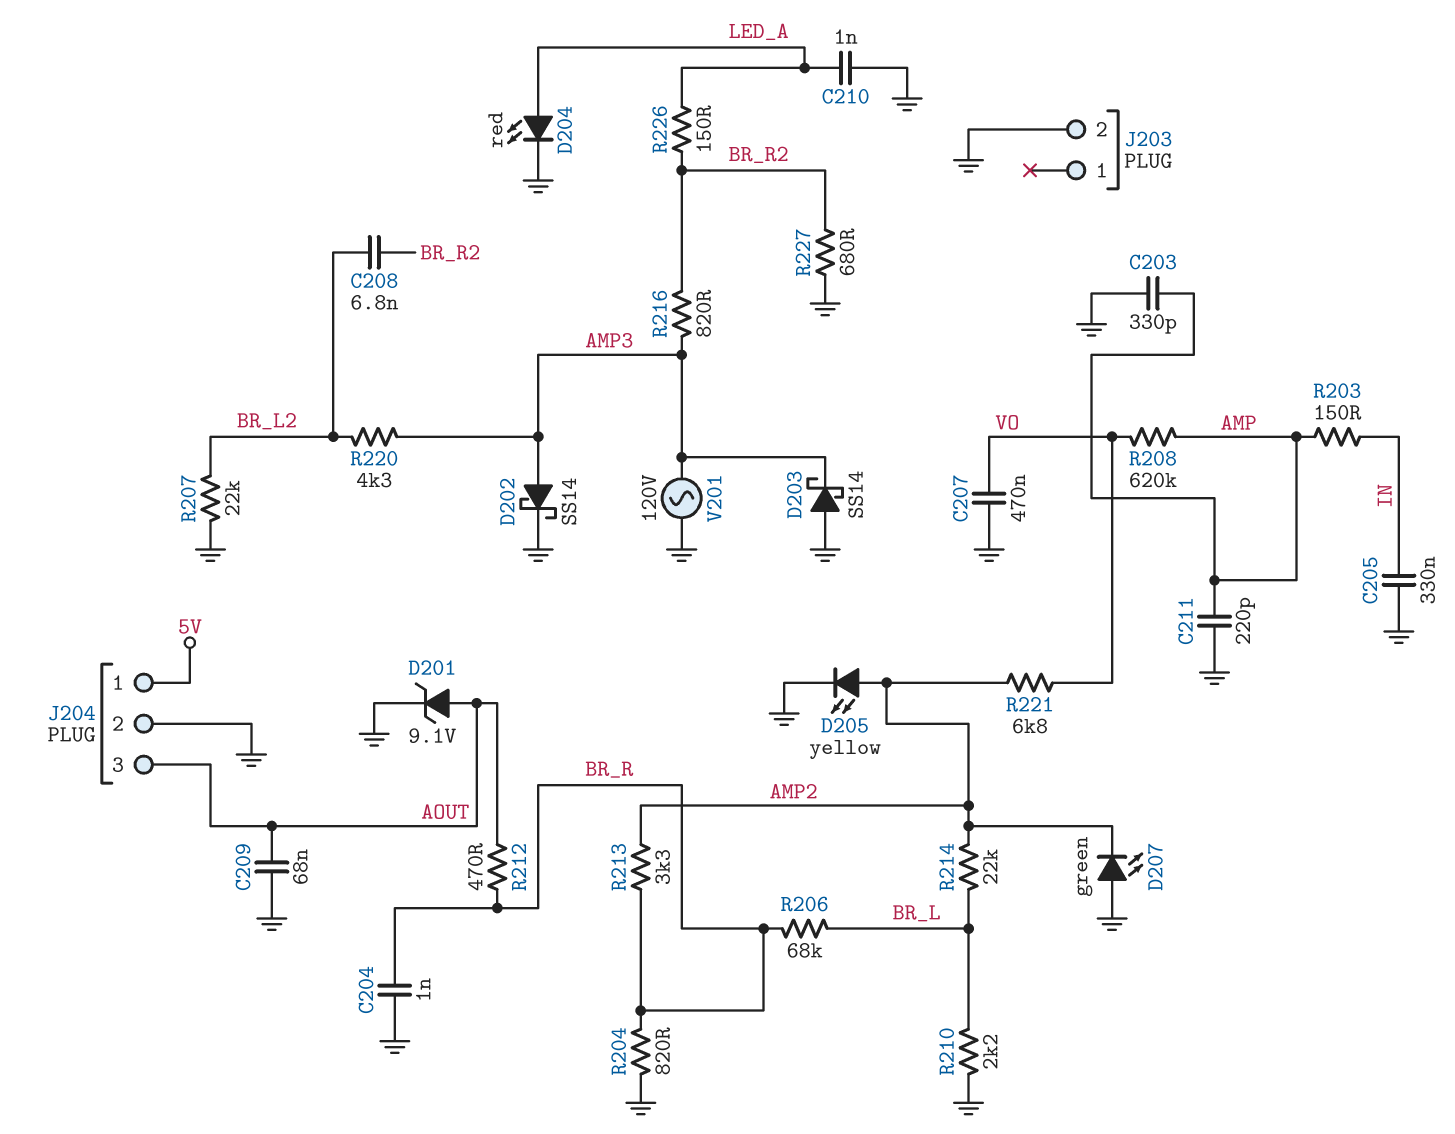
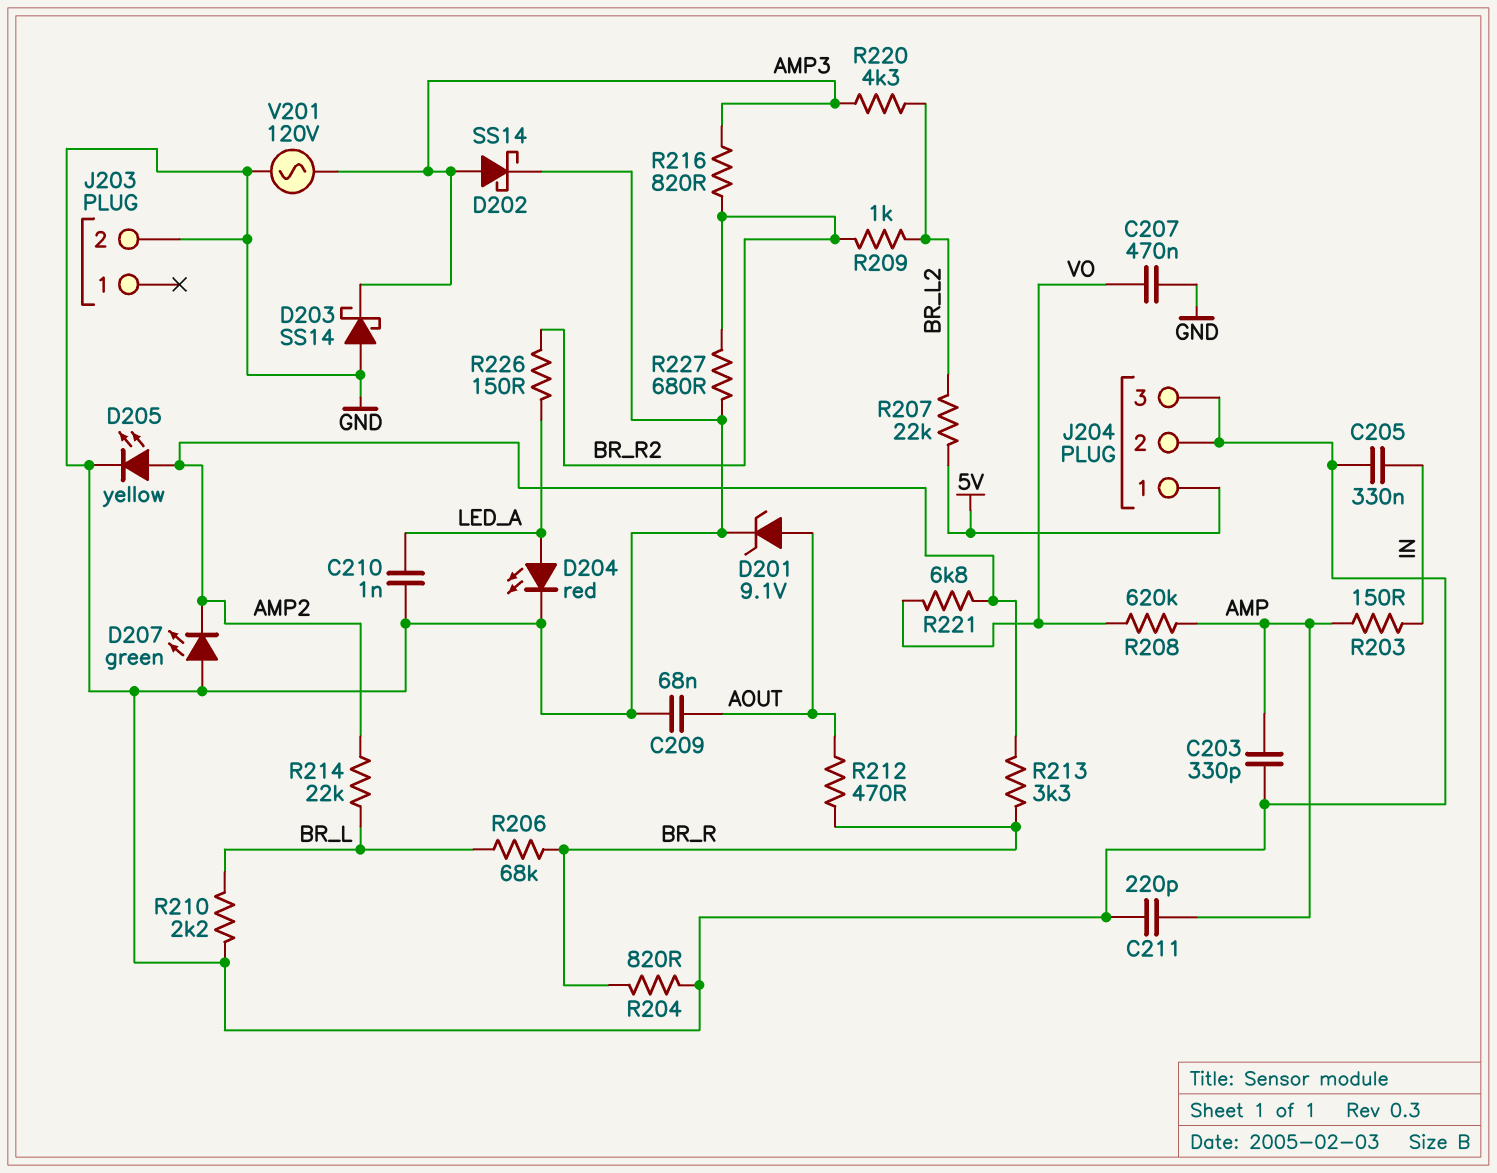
C204: 1nF (BR_R, GND) -> none
C208: 6.8nF (BR_L2, BR_R2) -> none
J204 pin 3: AOUT -> GND
R207: 22k (BR_L2, GND) -> 22k (5V, BR_L2)
R209: none -> 1k (BR_L2, BR_R2)

